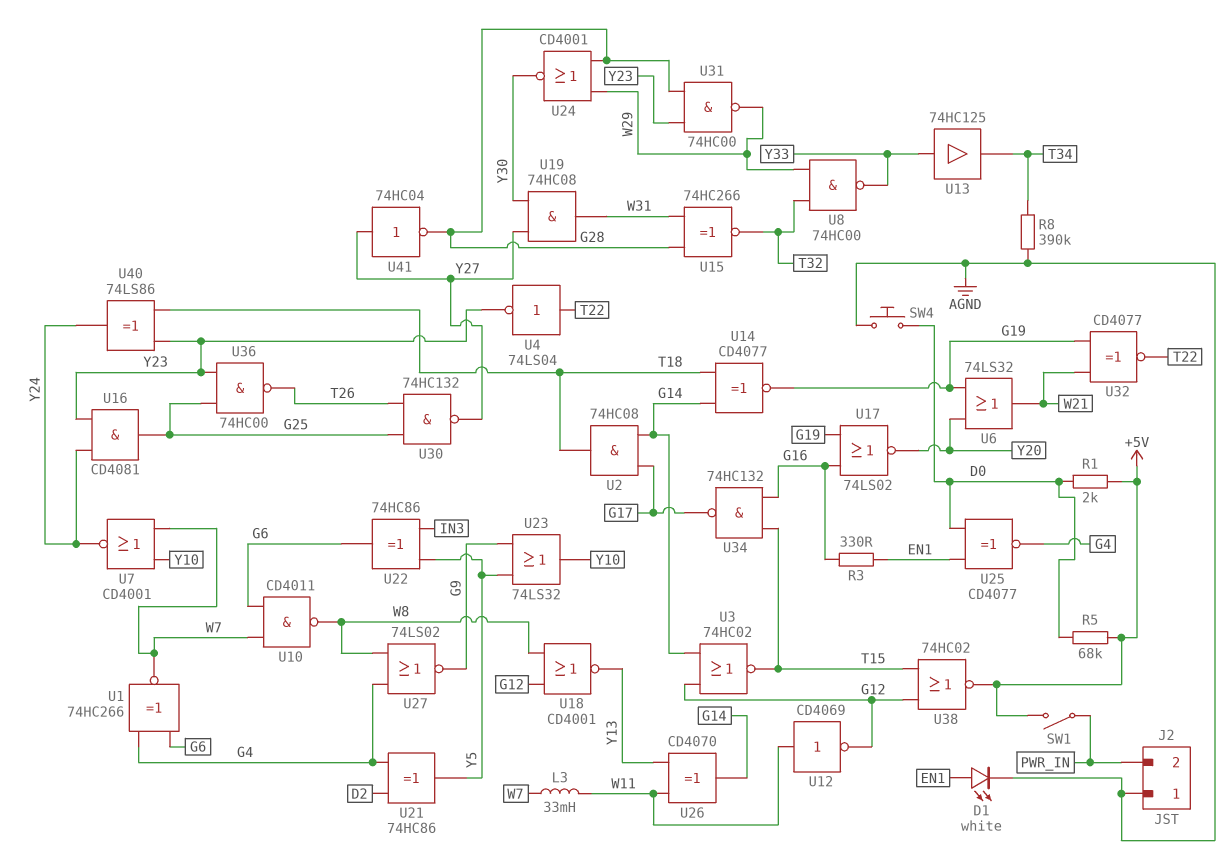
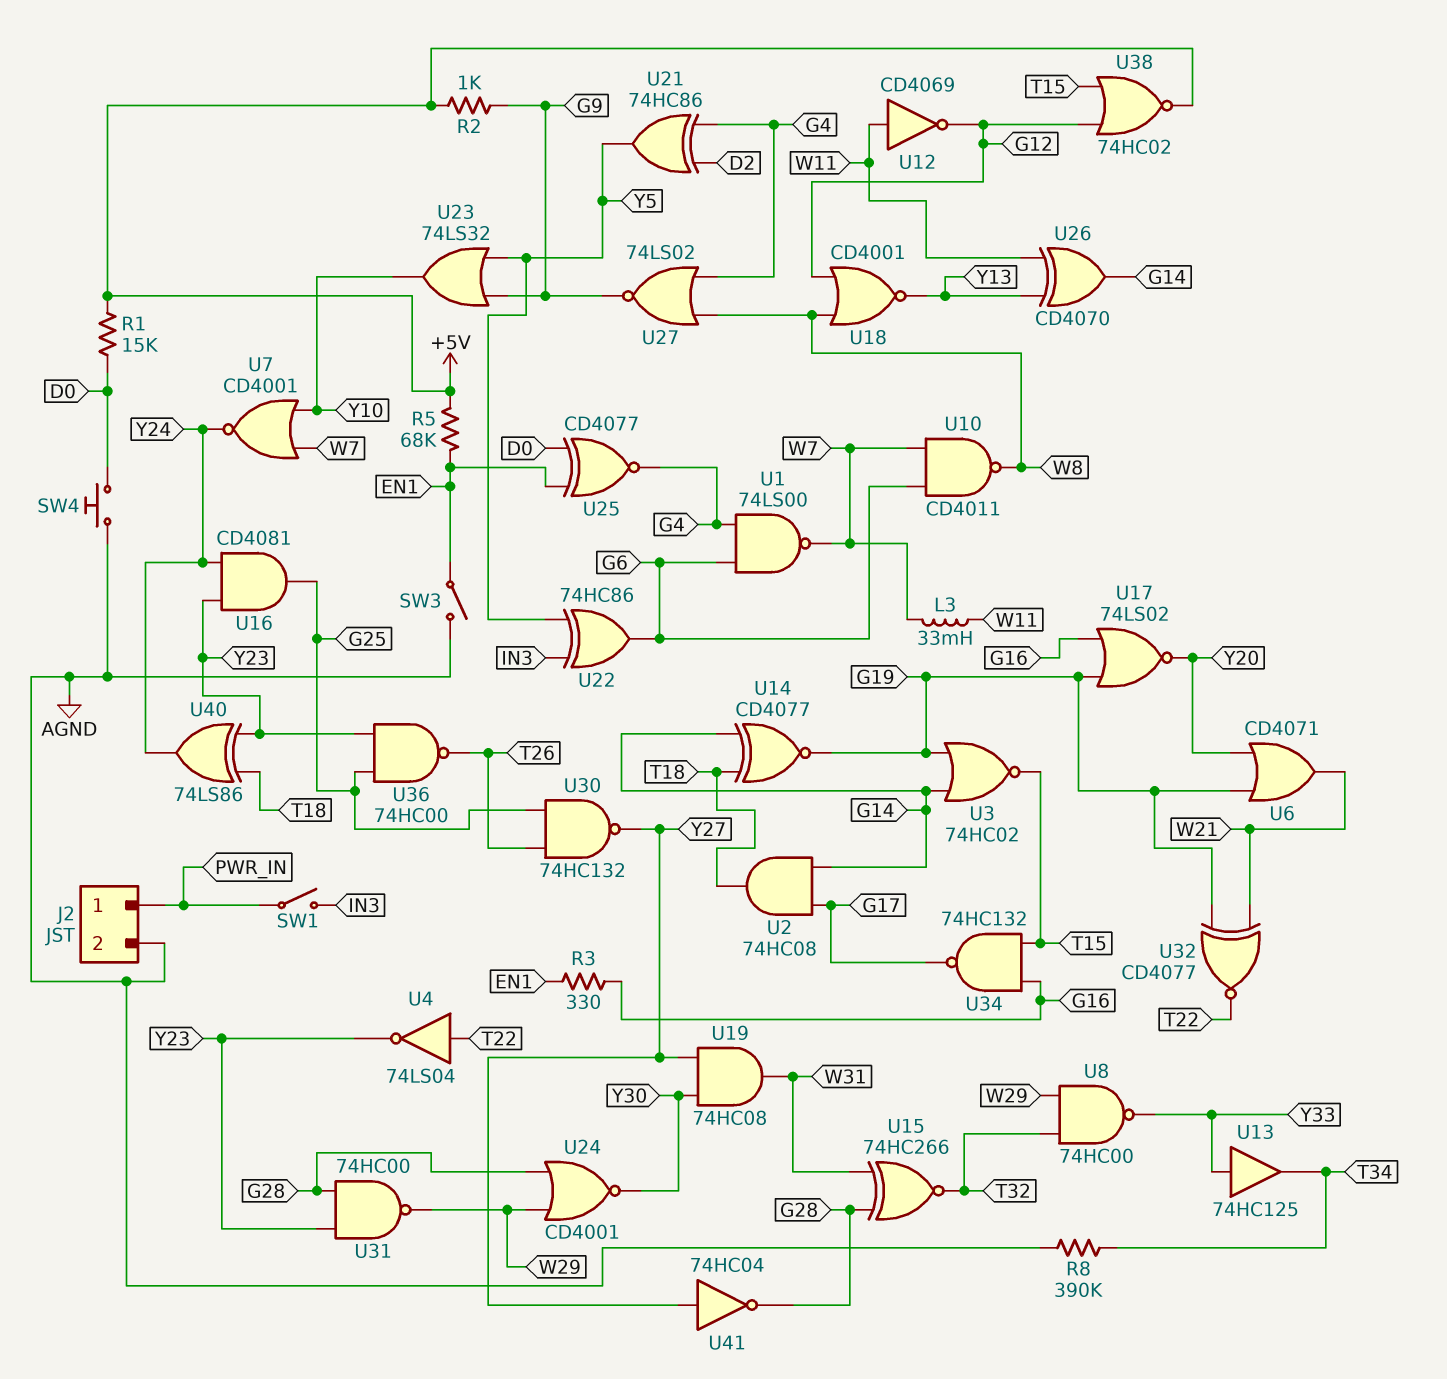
D1: LED white (A EN1, K AGND) -> none
J2 pin 1: AGND -> PWR_IN
J2 pin 2: PWR_IN -> AGND
R1: 2k (+5V, D0) -> 15k (+5V, D0)
R2: none -> 1k (+5V, G9)
R5: 68k (+5V, D0) -> 68k (+5V, EN1)
SW1: switch (+5V, PWR_IN) -> switch (IN3, PWR_IN)
SW3: none -> switch (AGND, EN1)
U1: XNOR 74HC266 (in G4, in G6, out W7) -> NAND 74LS00 (in G4, in G6, out W7)
U3: NOR 74HC02 (in G12, in G14, out T15) -> NOR 74HC02 (in G14, in G19, out T15)
U6: OR 74LS32 (in G19, in Y20, out W21) -> OR CD4071 (in G19, in Y20, out W21)

